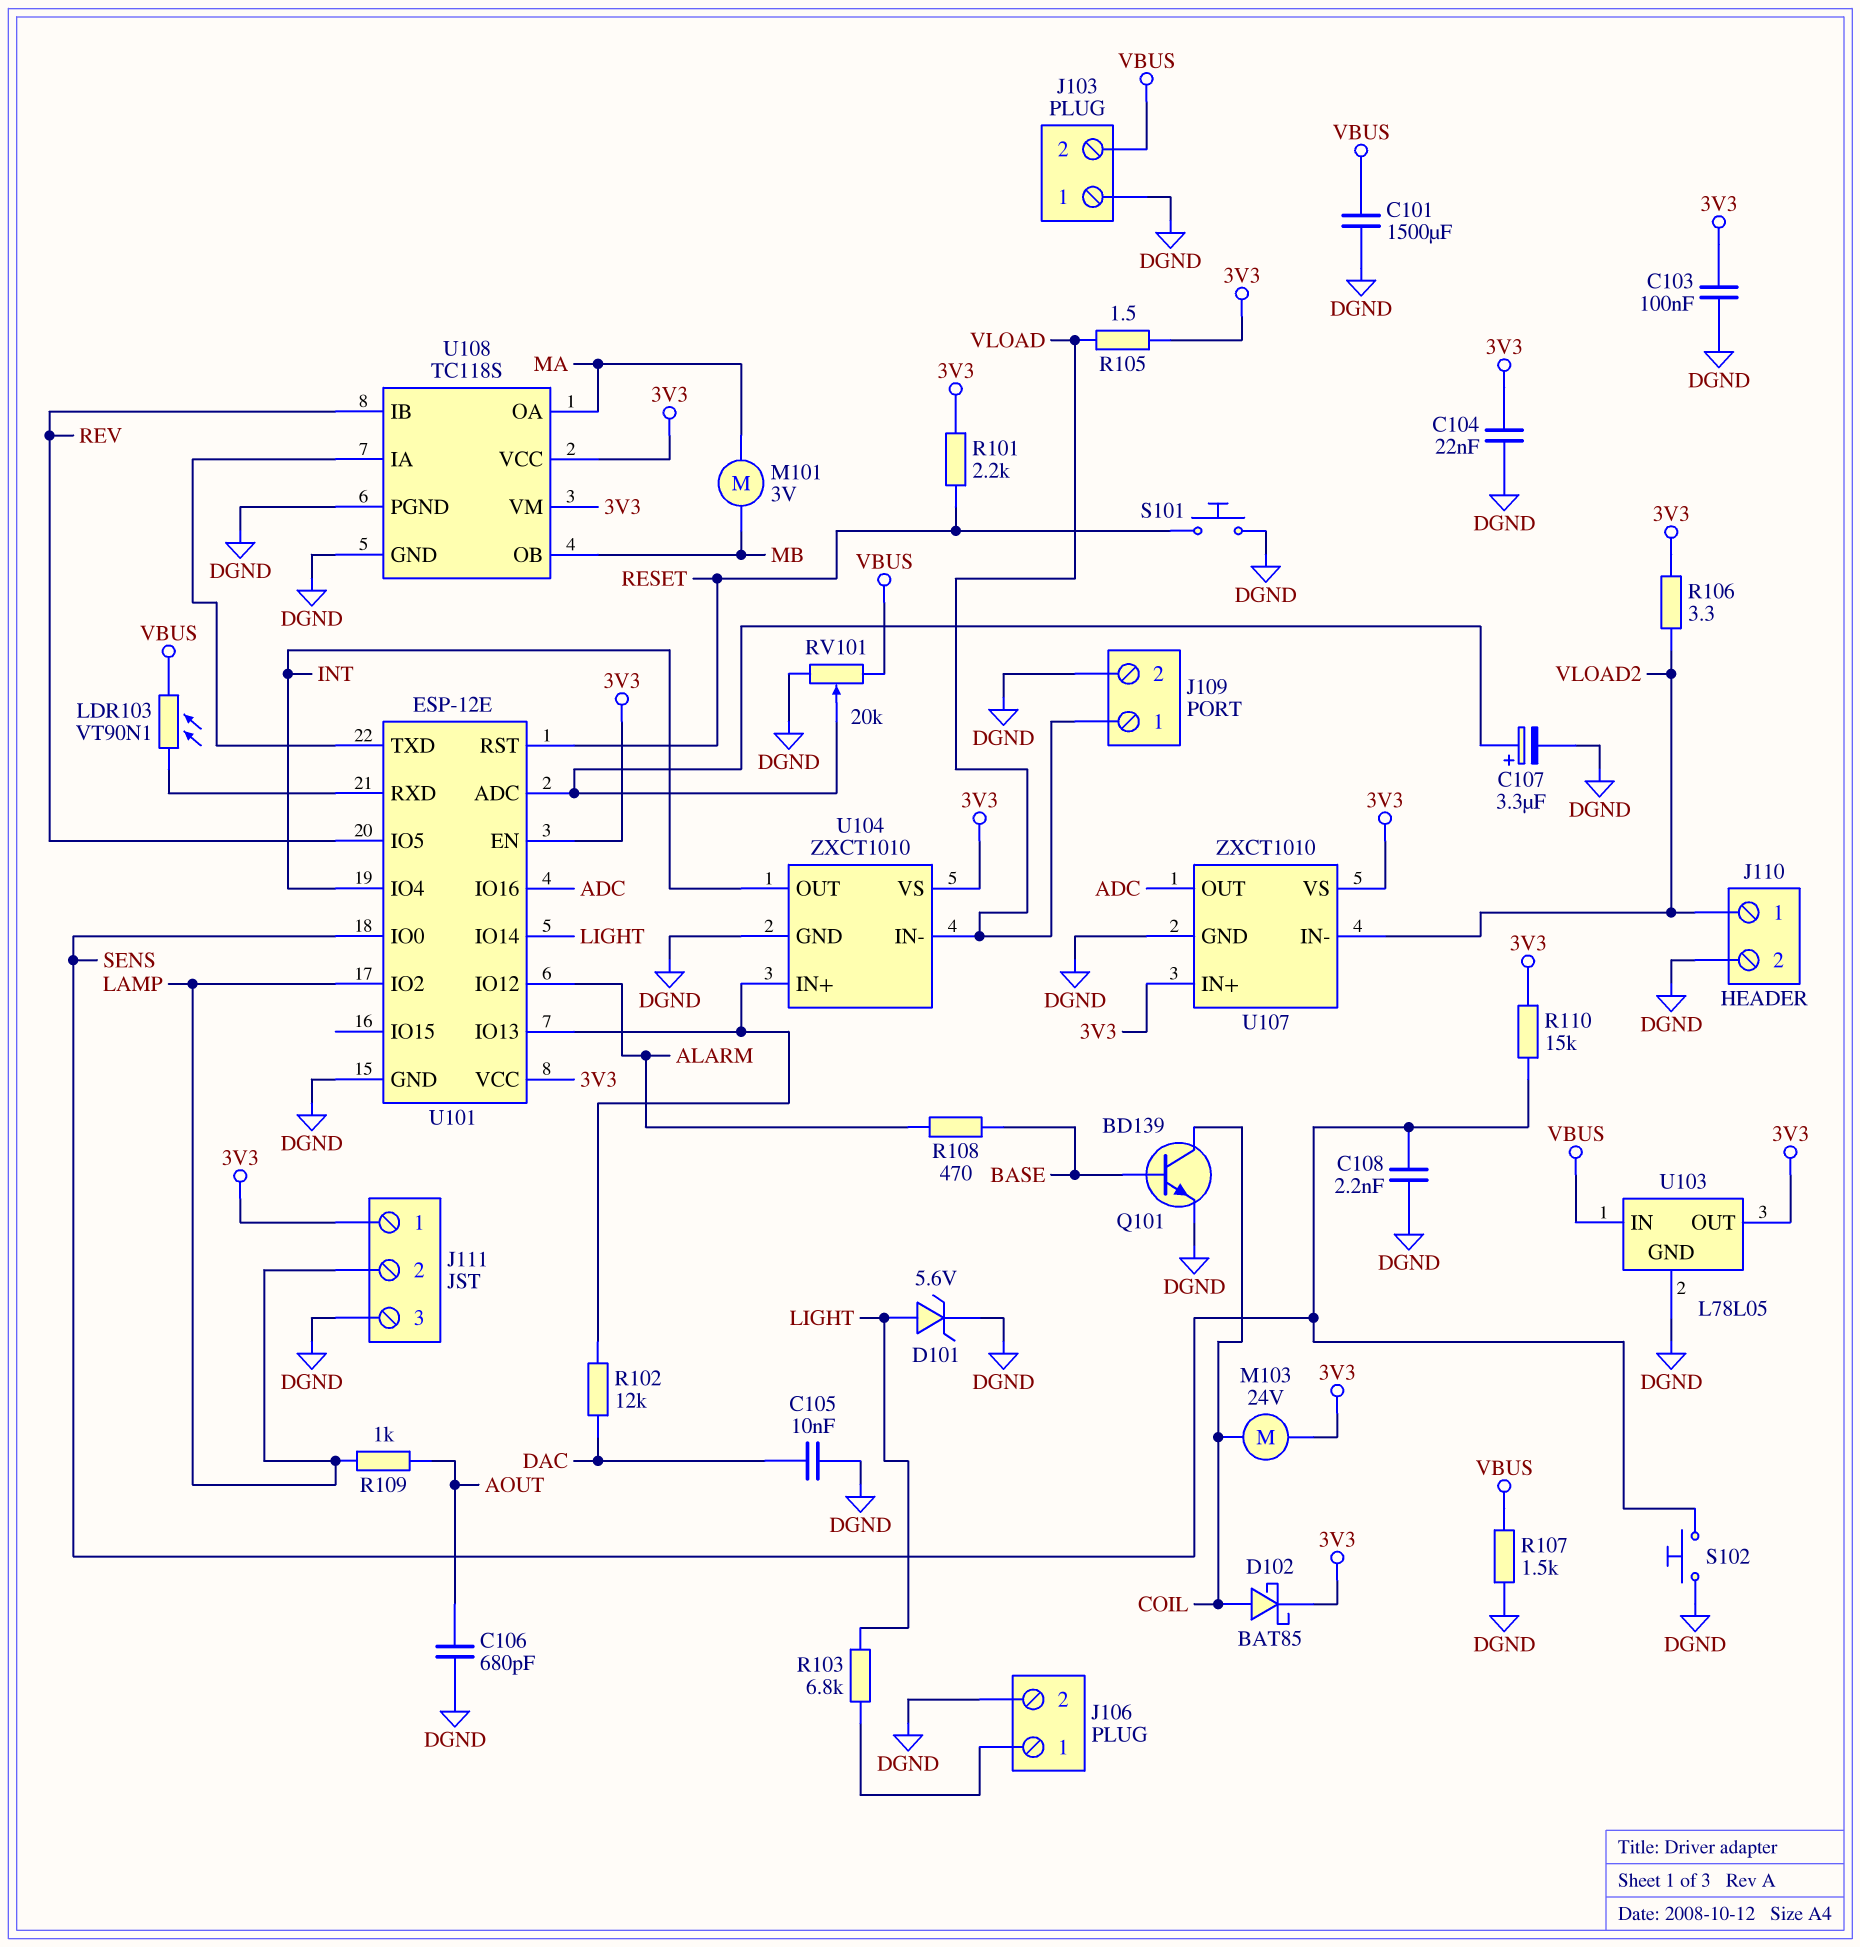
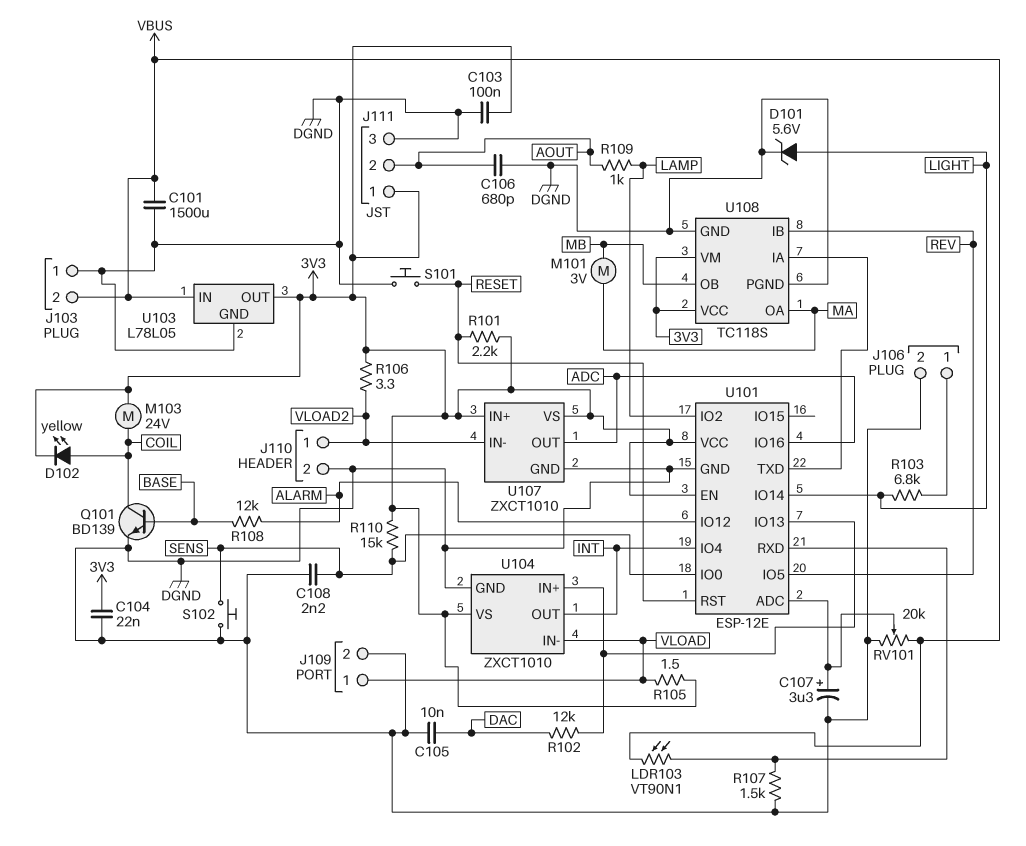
D102: schottky BAT85 (A COIL, K 3V3) -> LED yellow (A COIL, K 3V3)
J111 pin 2: LAMP -> AOUT
R107: 1.5k (DGND, VBUS) -> 1.5k (DGND, U101/RXD)
R108: 470 (ALARM, BASE) -> 12k (ALARM, BASE)

